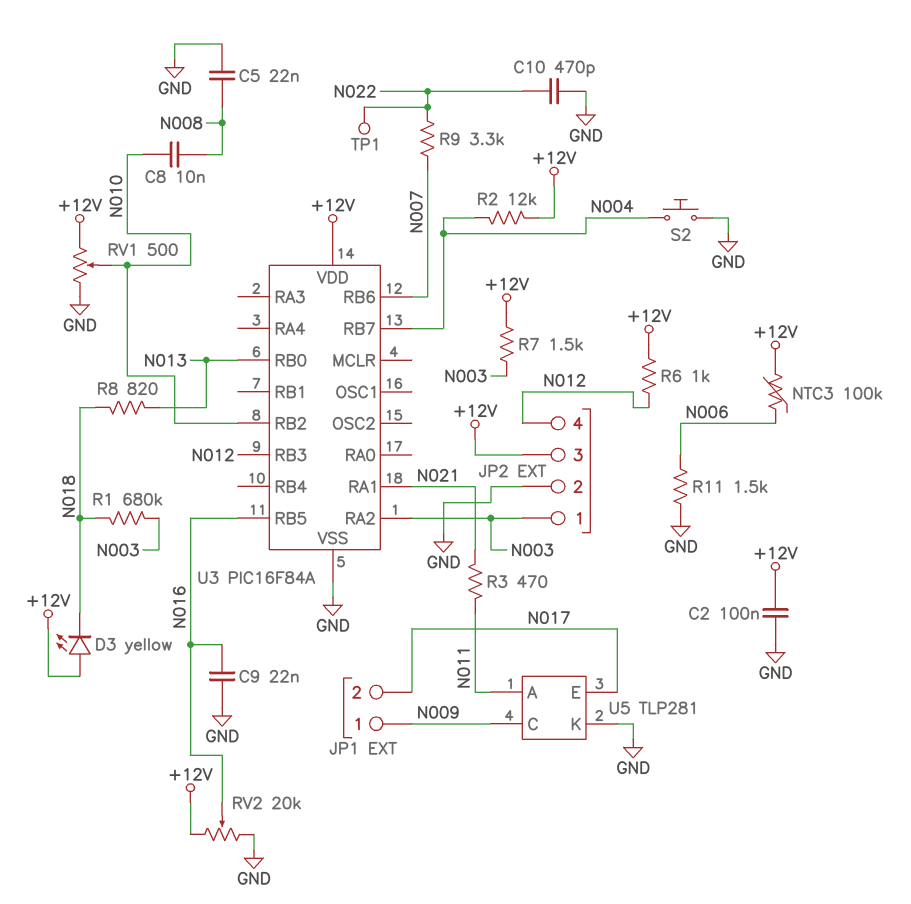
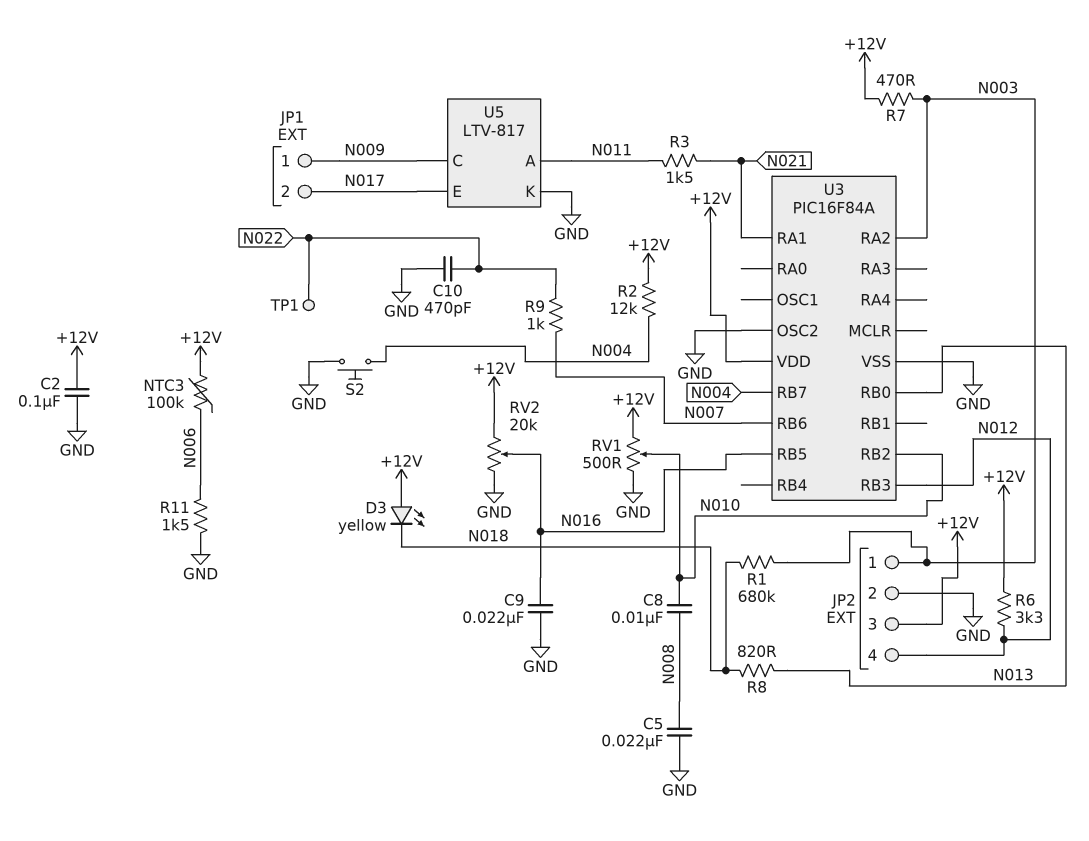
R3: 470 (N011, N021) -> 1.5k (N011, N021)
R6: 1k (+12V, N012) -> 3.3k (+12V, N012)
R7: 1.5k (+12V, N003) -> 470 (+12V, N003)
R9: 3.3k (N007, N022) -> 1k (N007, N022)
U3 pin OSC2: none -> GND
U5: TLP281 -> LTV-817

